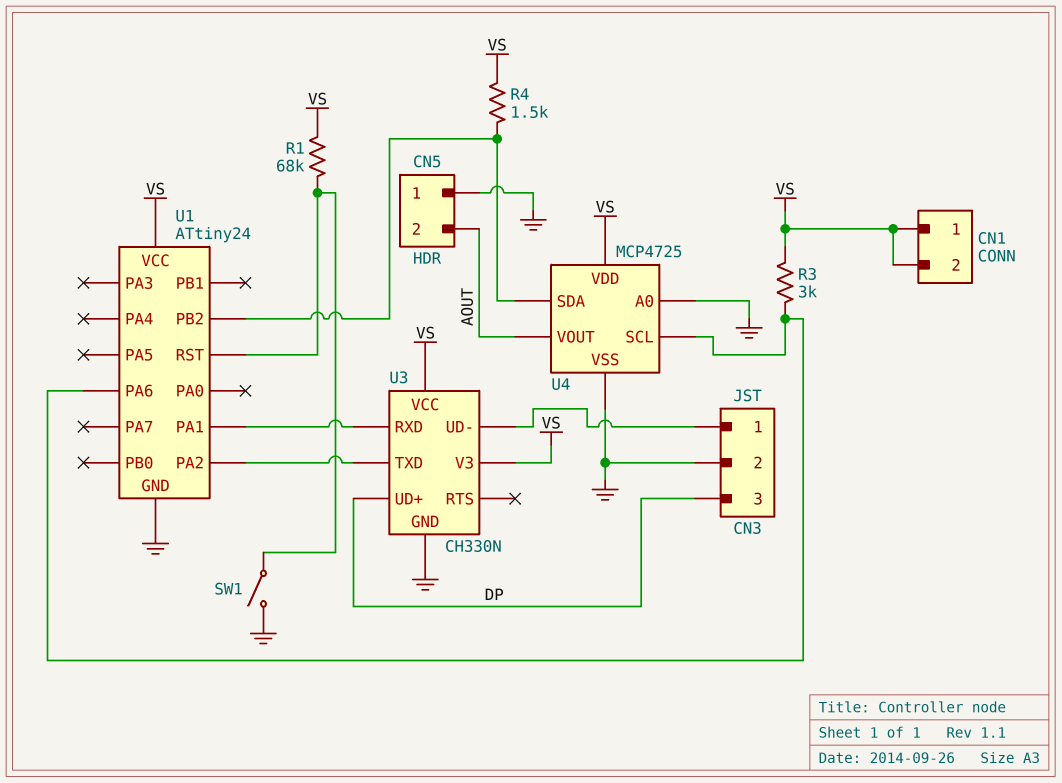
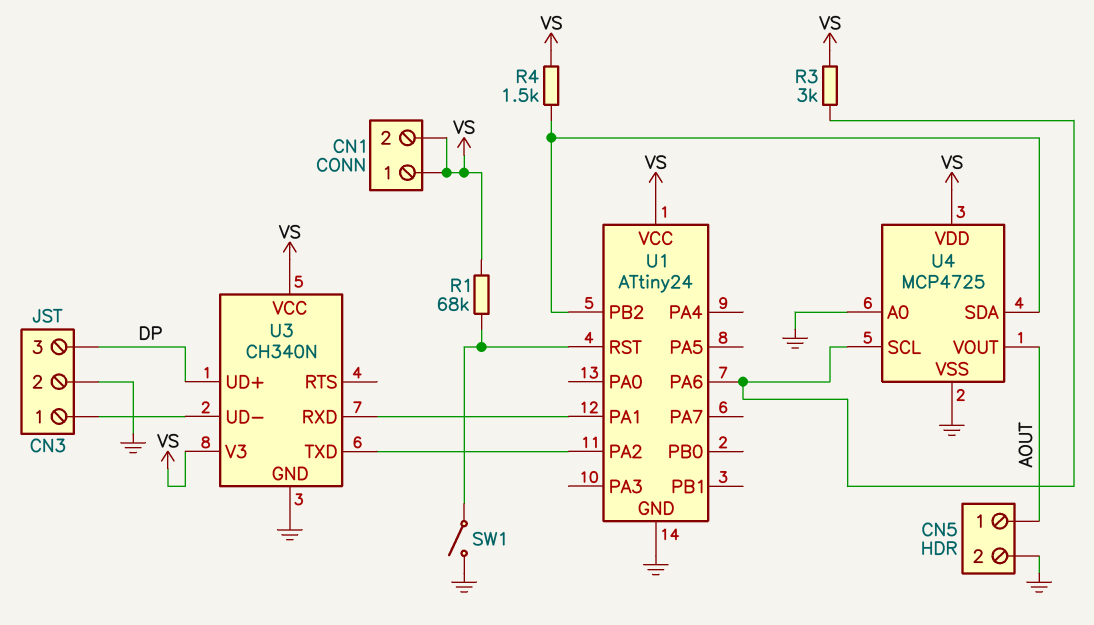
CN5 pin 1: GND -> AOUT
CN5 pin 2: AOUT -> GND
U3: CH330N -> CH340N

